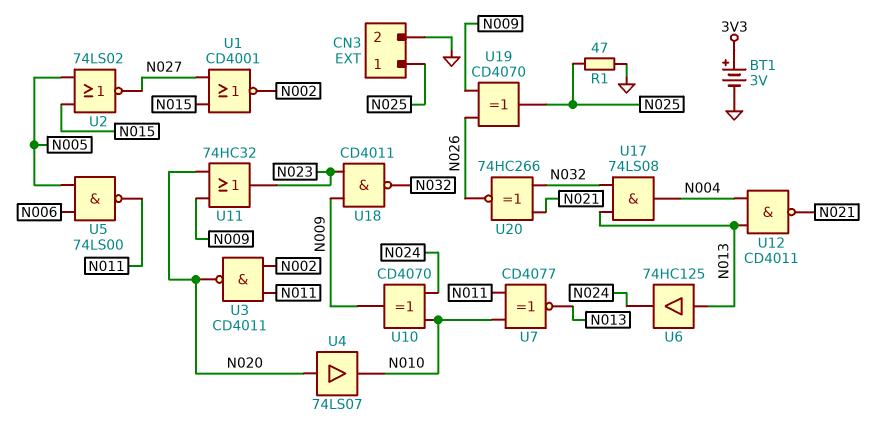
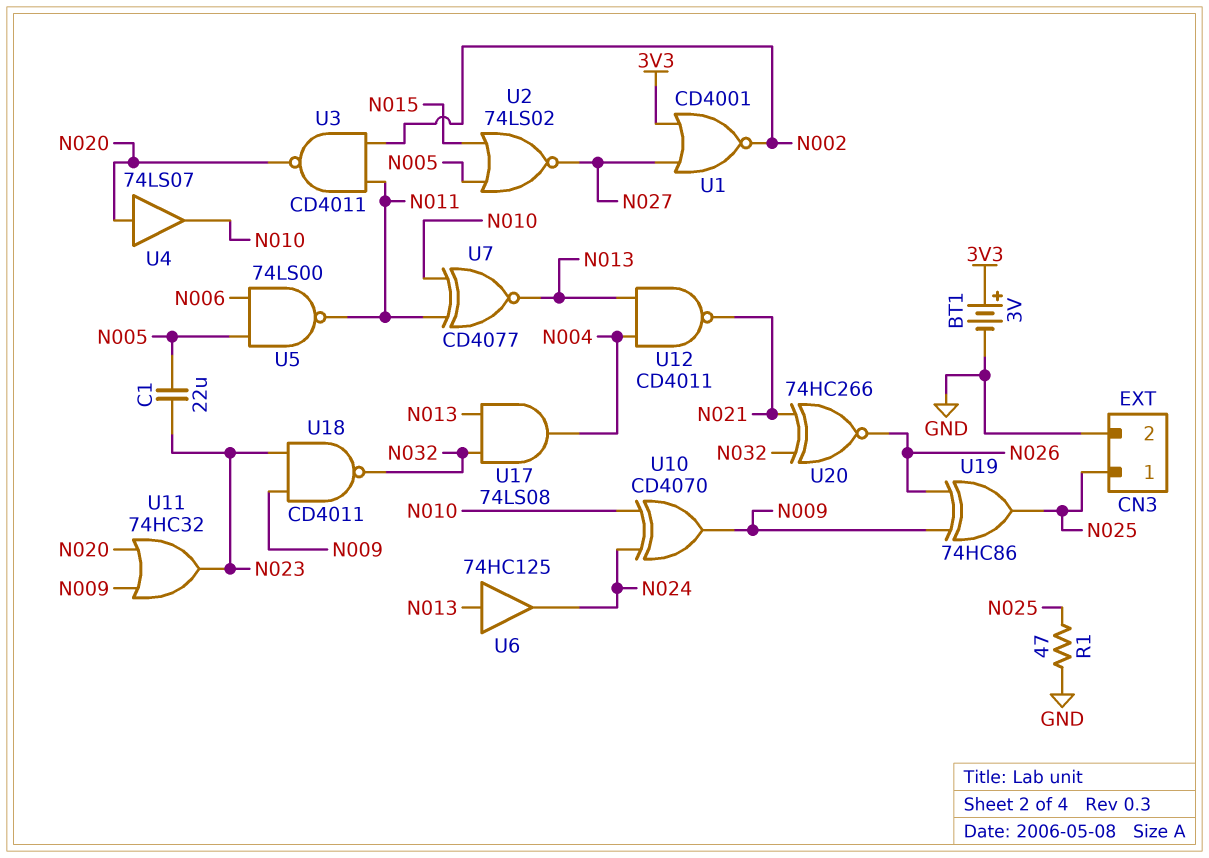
C1: none -> 22uF (N005, N023)
U1: NOR CD4001 (in N015, in N027, out N002) -> NOR CD4001 (in 3V3, in N027, out N002)
U19: XOR CD4070 (in N009, in N026, out N025) -> XOR 74HC86 (in N009, in N026, out N025)

